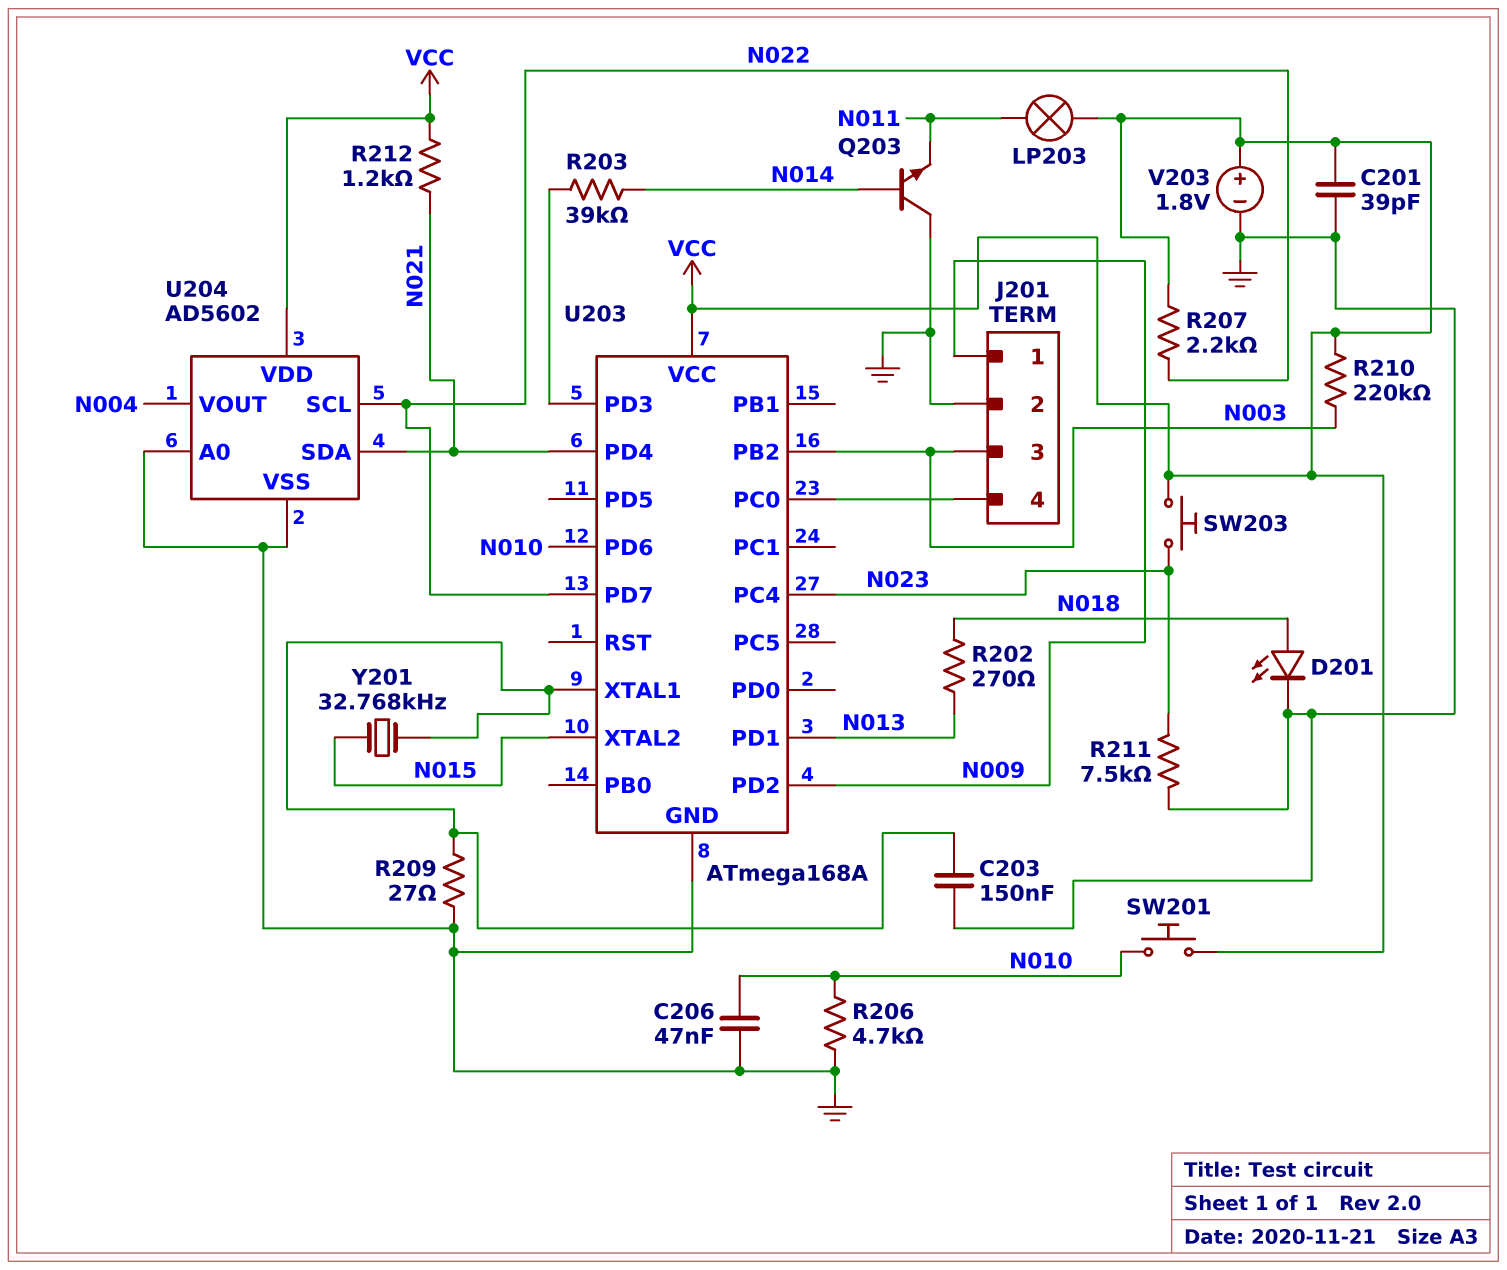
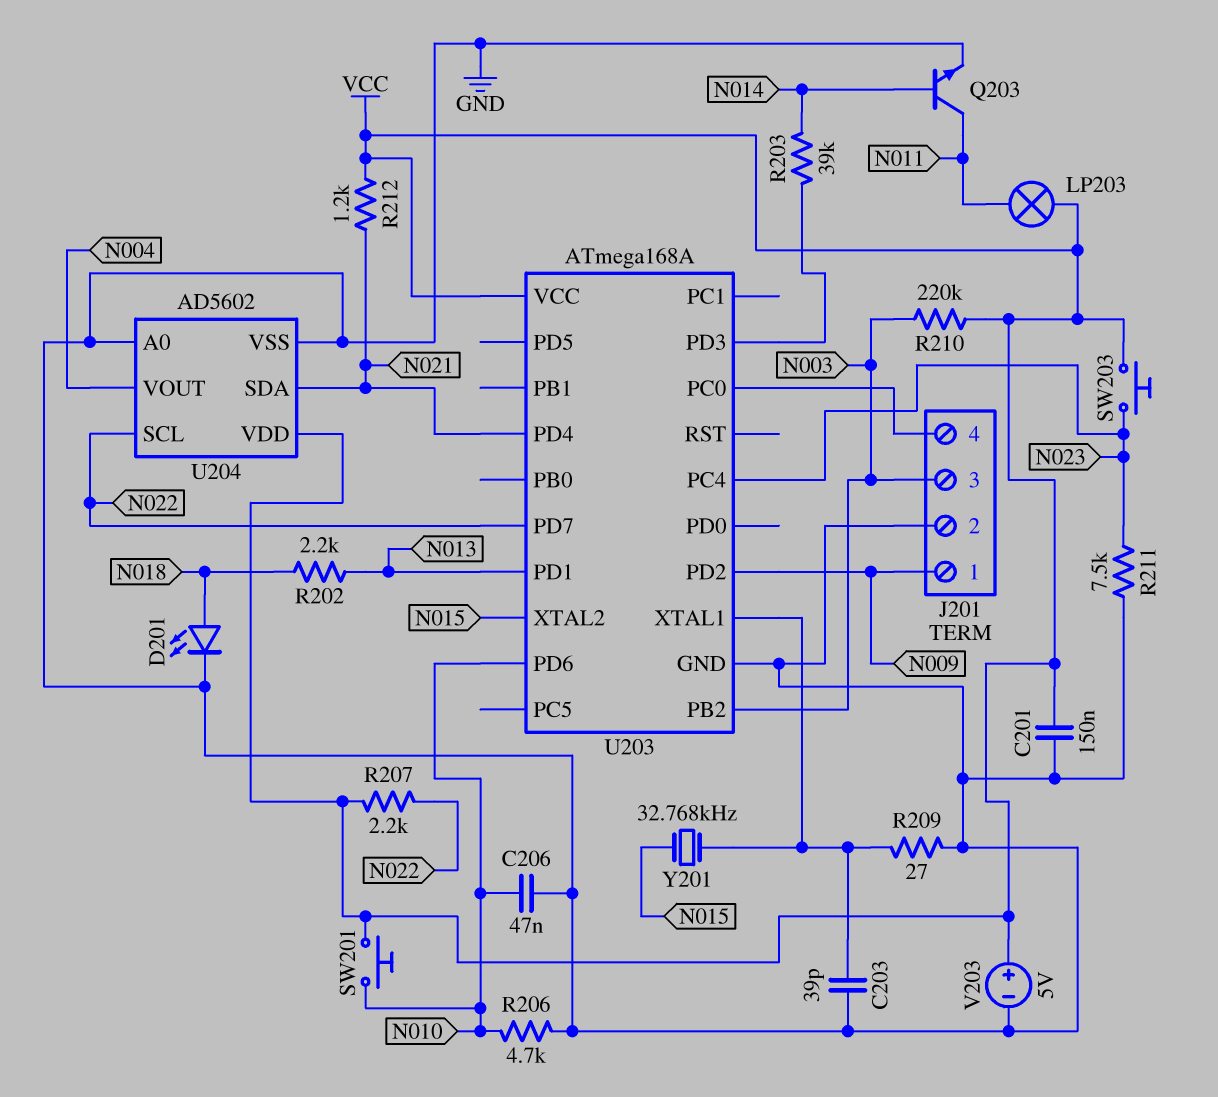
C201: 39pF (GND, VCC) -> 150nF (GND, VCC)
C203: 150nF (GND, U203/XTAL1) -> 39pF (GND, U203/XTAL1)
Q203: NPN (B N014, C GND, E N011) -> NPN (B N014, C N011, E GND)
R202: 270 (N013, N018) -> 2.2k (N013, N018)
V203: 1.8V (plus VCC, minus GND) -> 5V (plus VCC, minus GND)

